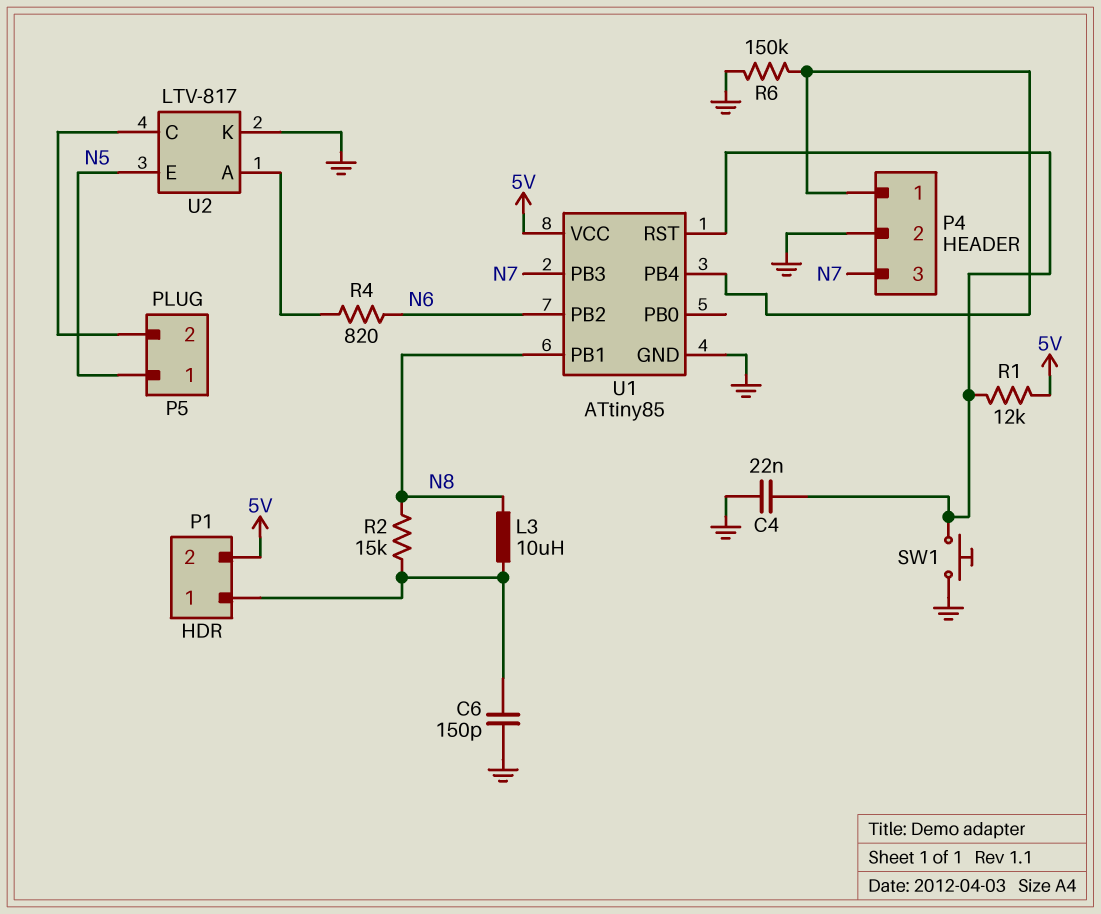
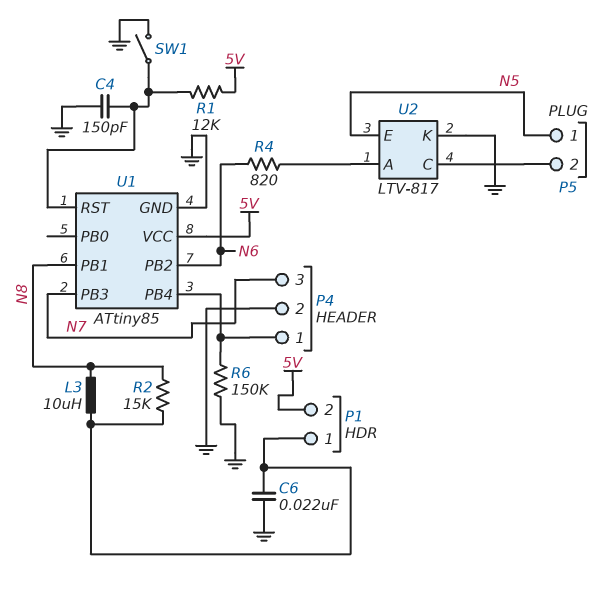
C4: 22nF (GND, U1/RST) -> 150pF (GND, U1/RST)
C6: 150pF (GND, P1/1) -> 22nF (GND, P1/1)
SW1: button (GND, U1/RST) -> switch (GND, U1/RST)

